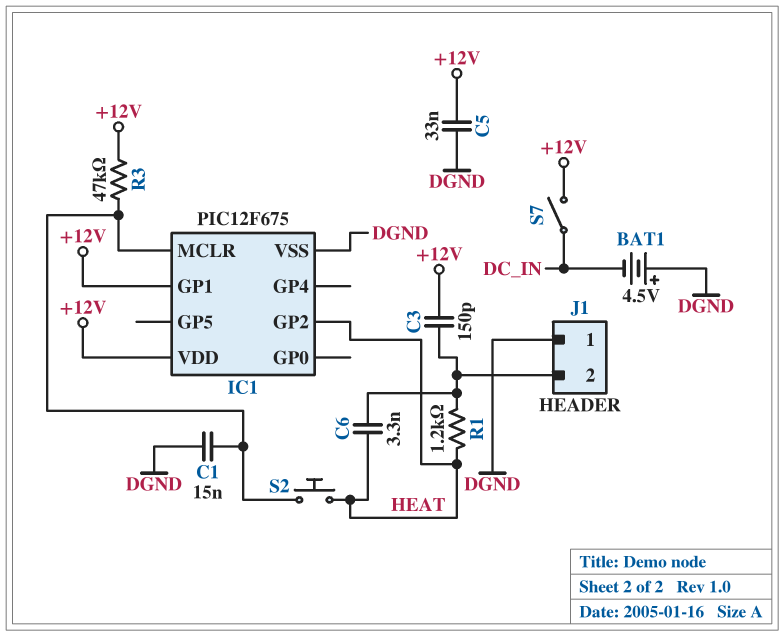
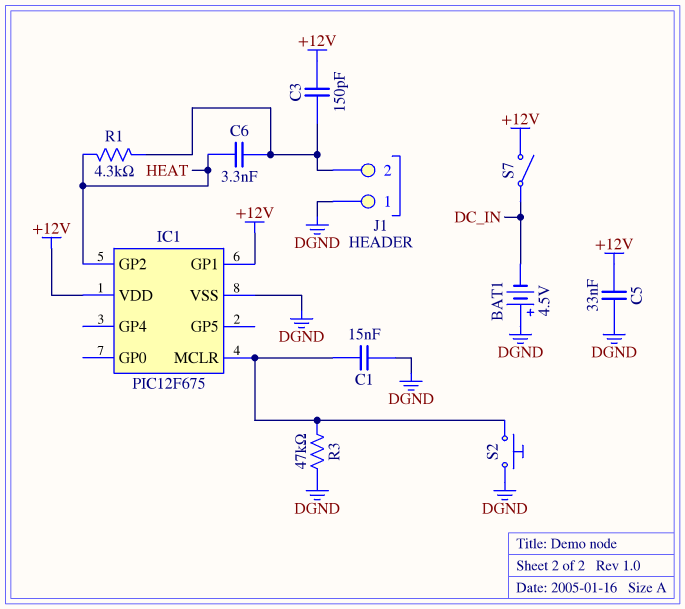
R1: 1.2k (HEAT, J1/2) -> 4.3k (HEAT, J1/2)
R3: 47k (+12V, IC1/MCLR) -> 47k (DGND, IC1/MCLR)
S2: button (HEAT, IC1/MCLR) -> button (DGND, IC1/MCLR)

